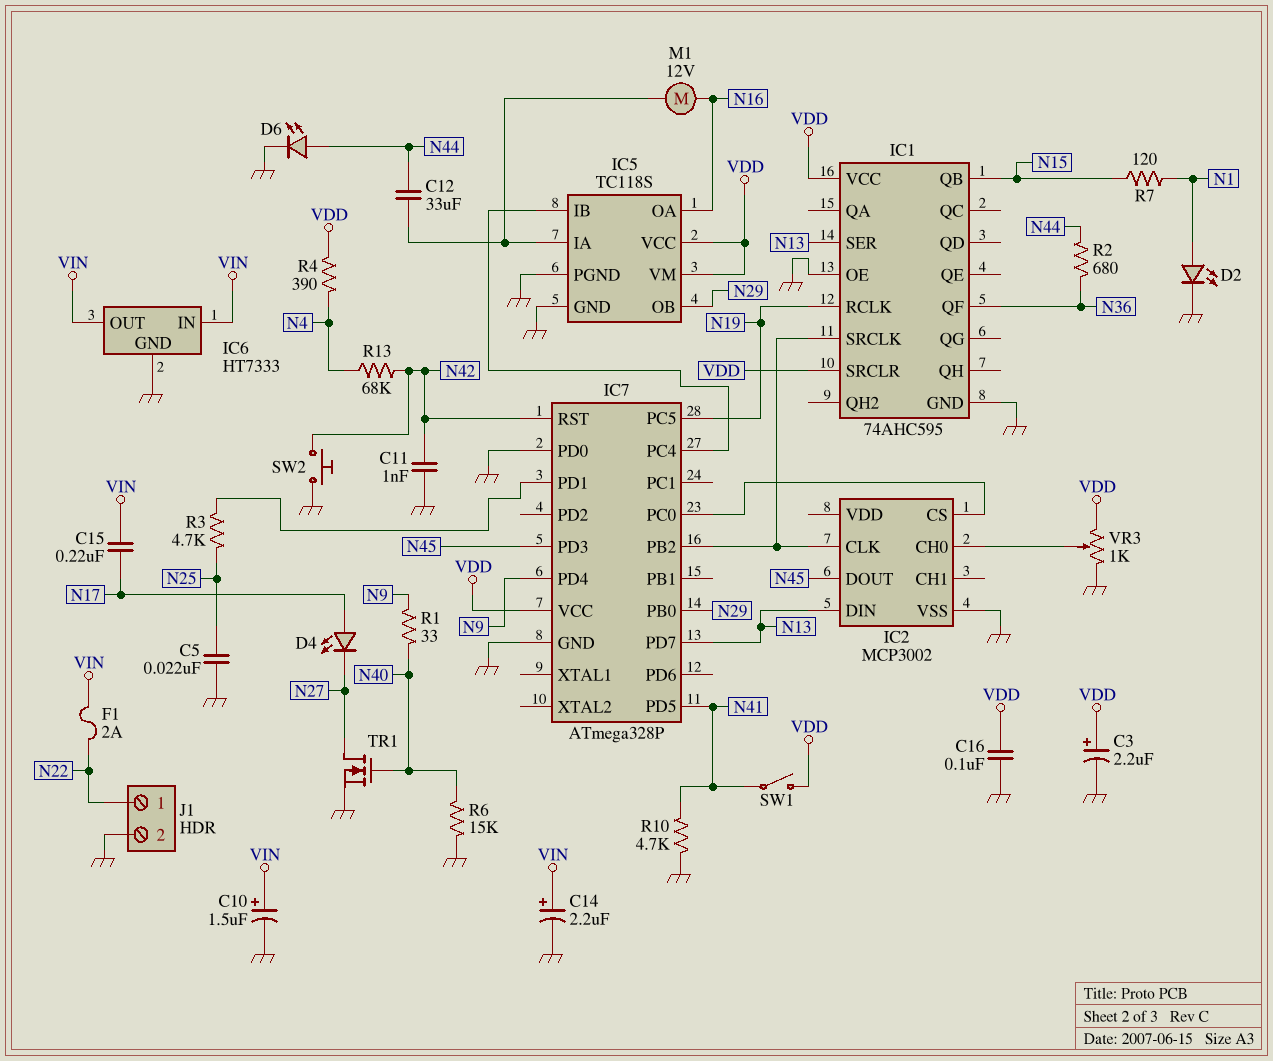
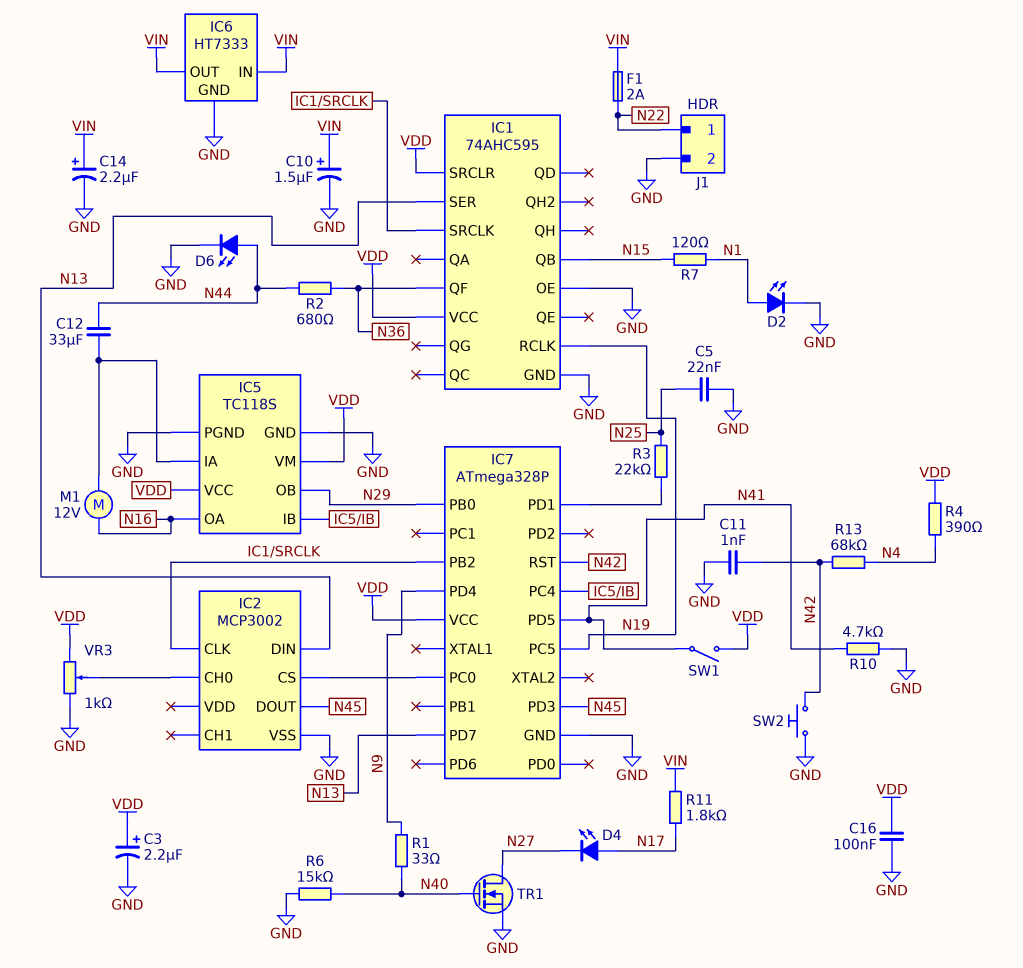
C15: 220nF (N17, VIN) -> none
IC7 pin PD0: GND -> none
R3: 4.7k (IC7/PD1, N25) -> 22k (IC7/PD1, N25)
R11: none -> 1.8k (N17, VIN)

